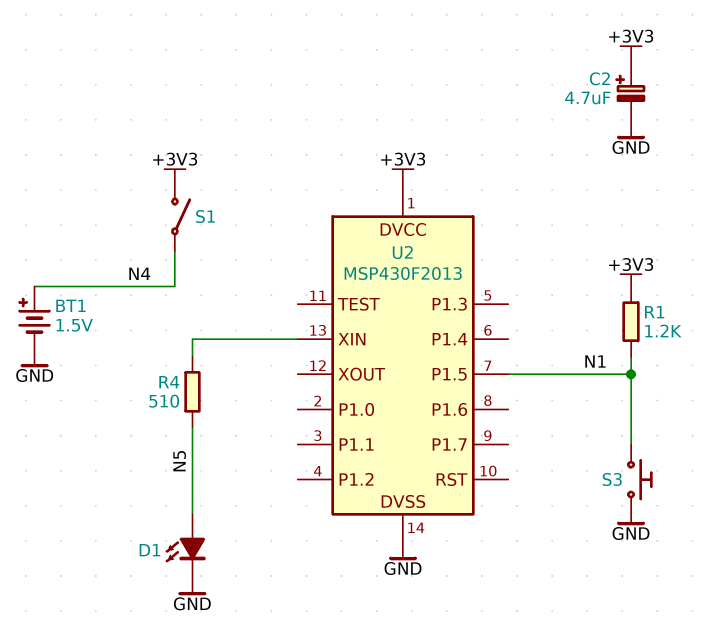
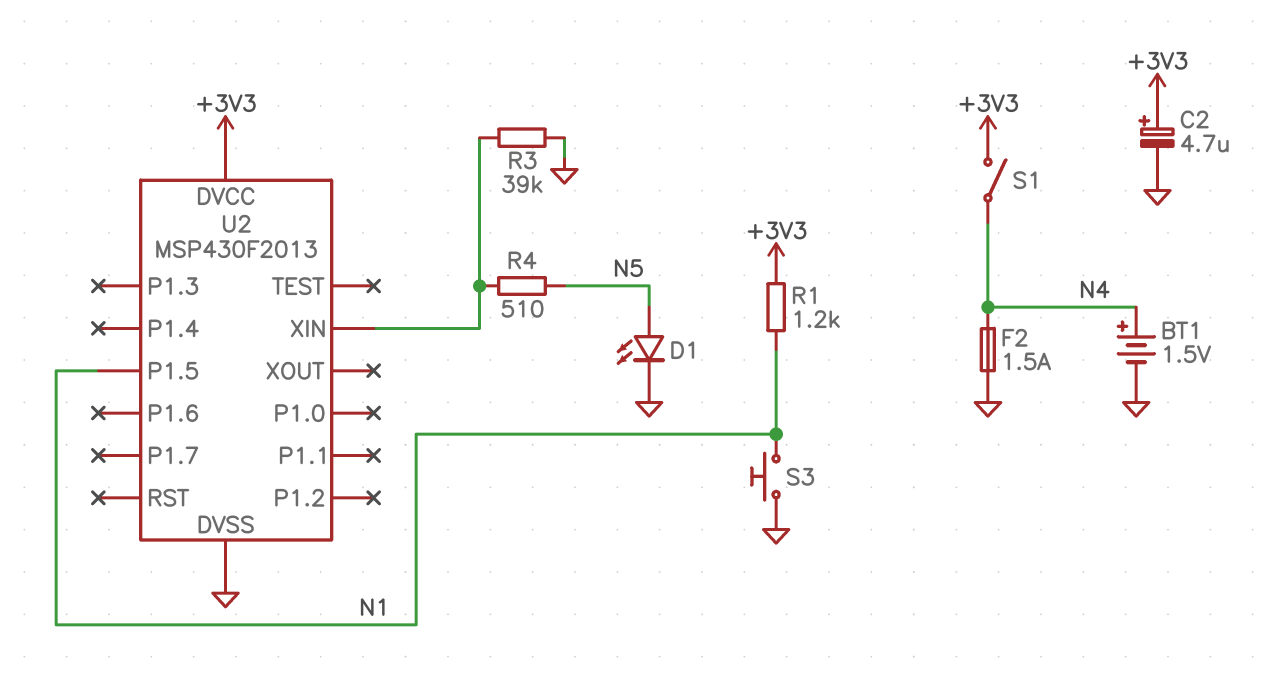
F2: none -> 1.5A (GND, N4)
R3: none -> 39k (GND, U2/XIN)

